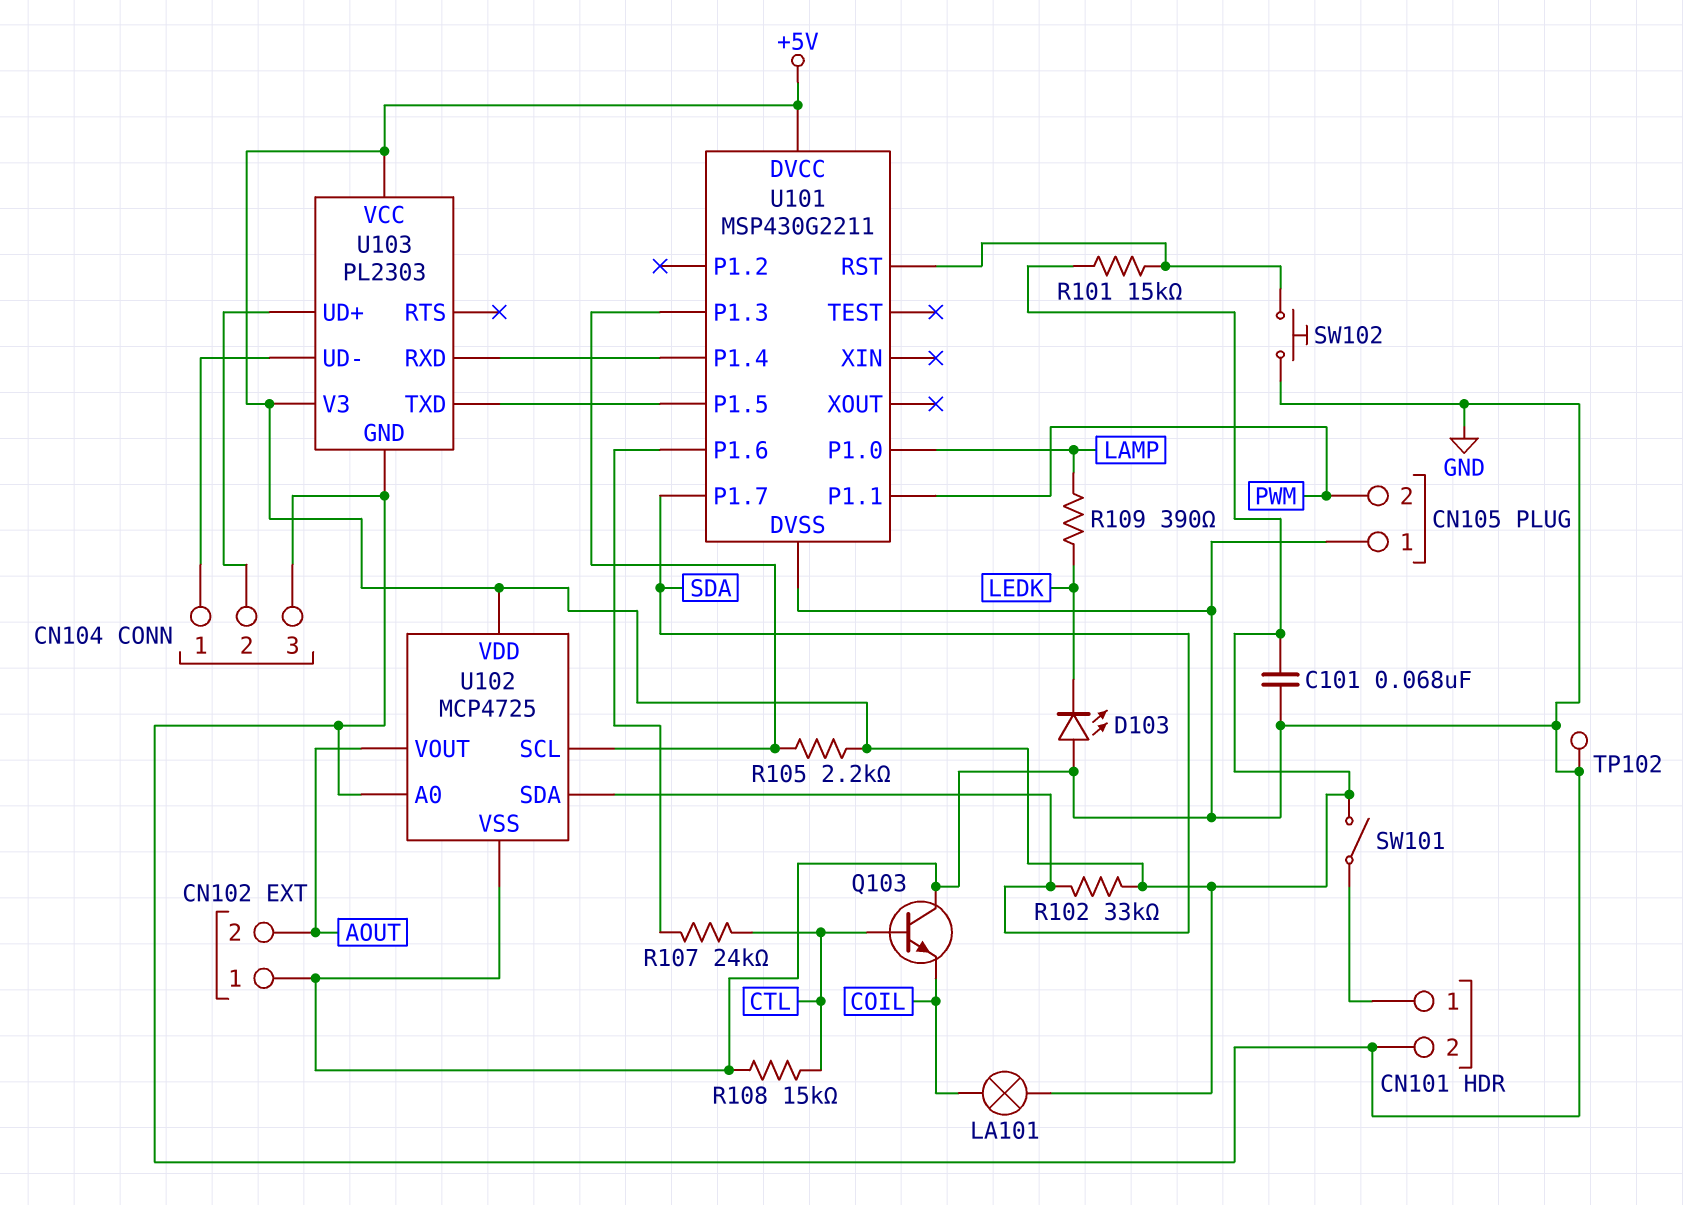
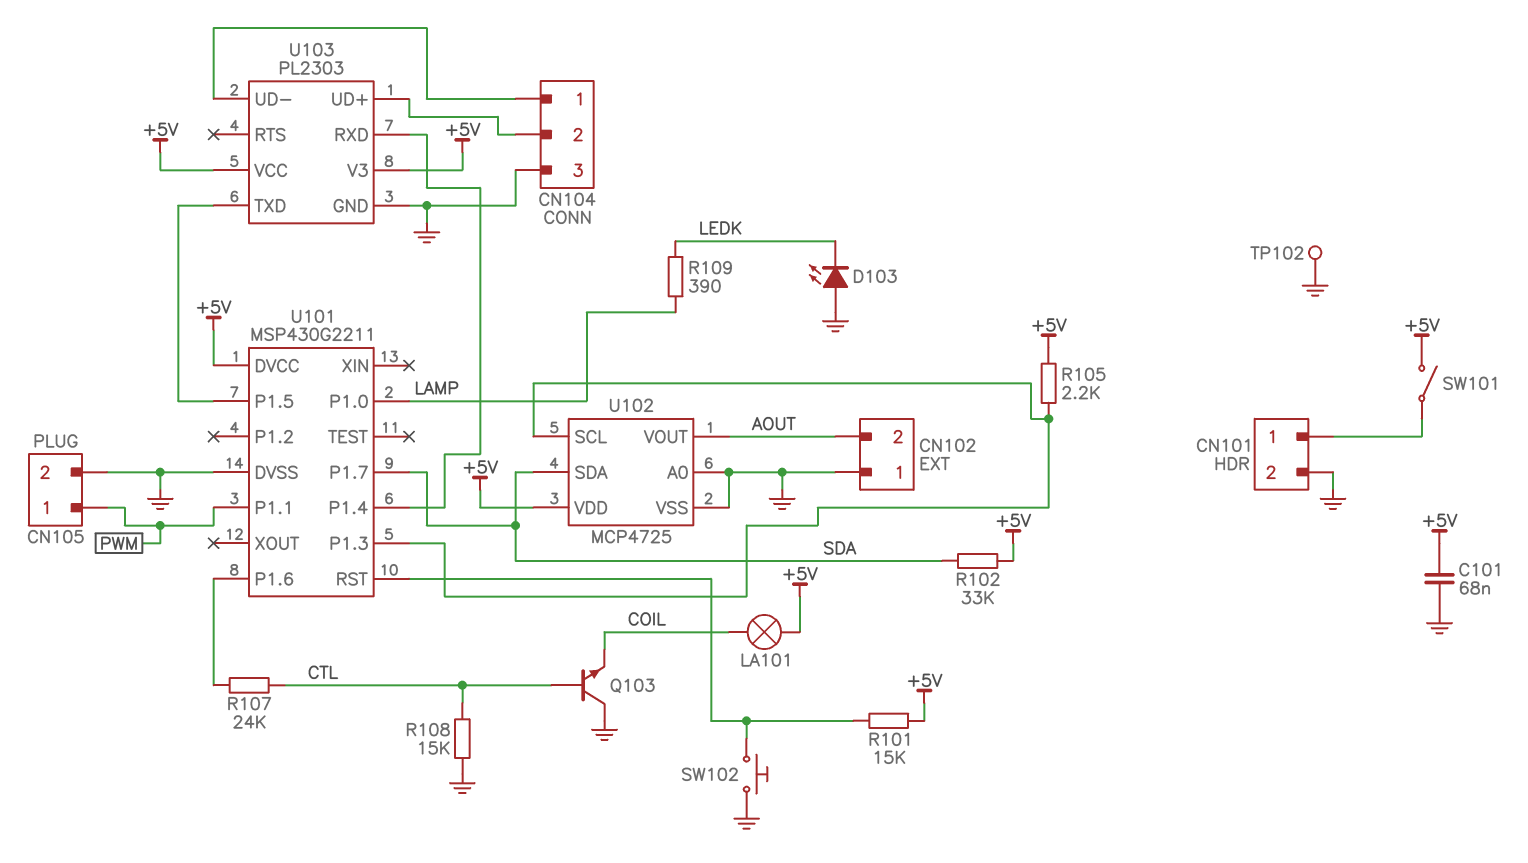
CN105 pin 1: GND -> PWM
CN105 pin 2: PWM -> GND

